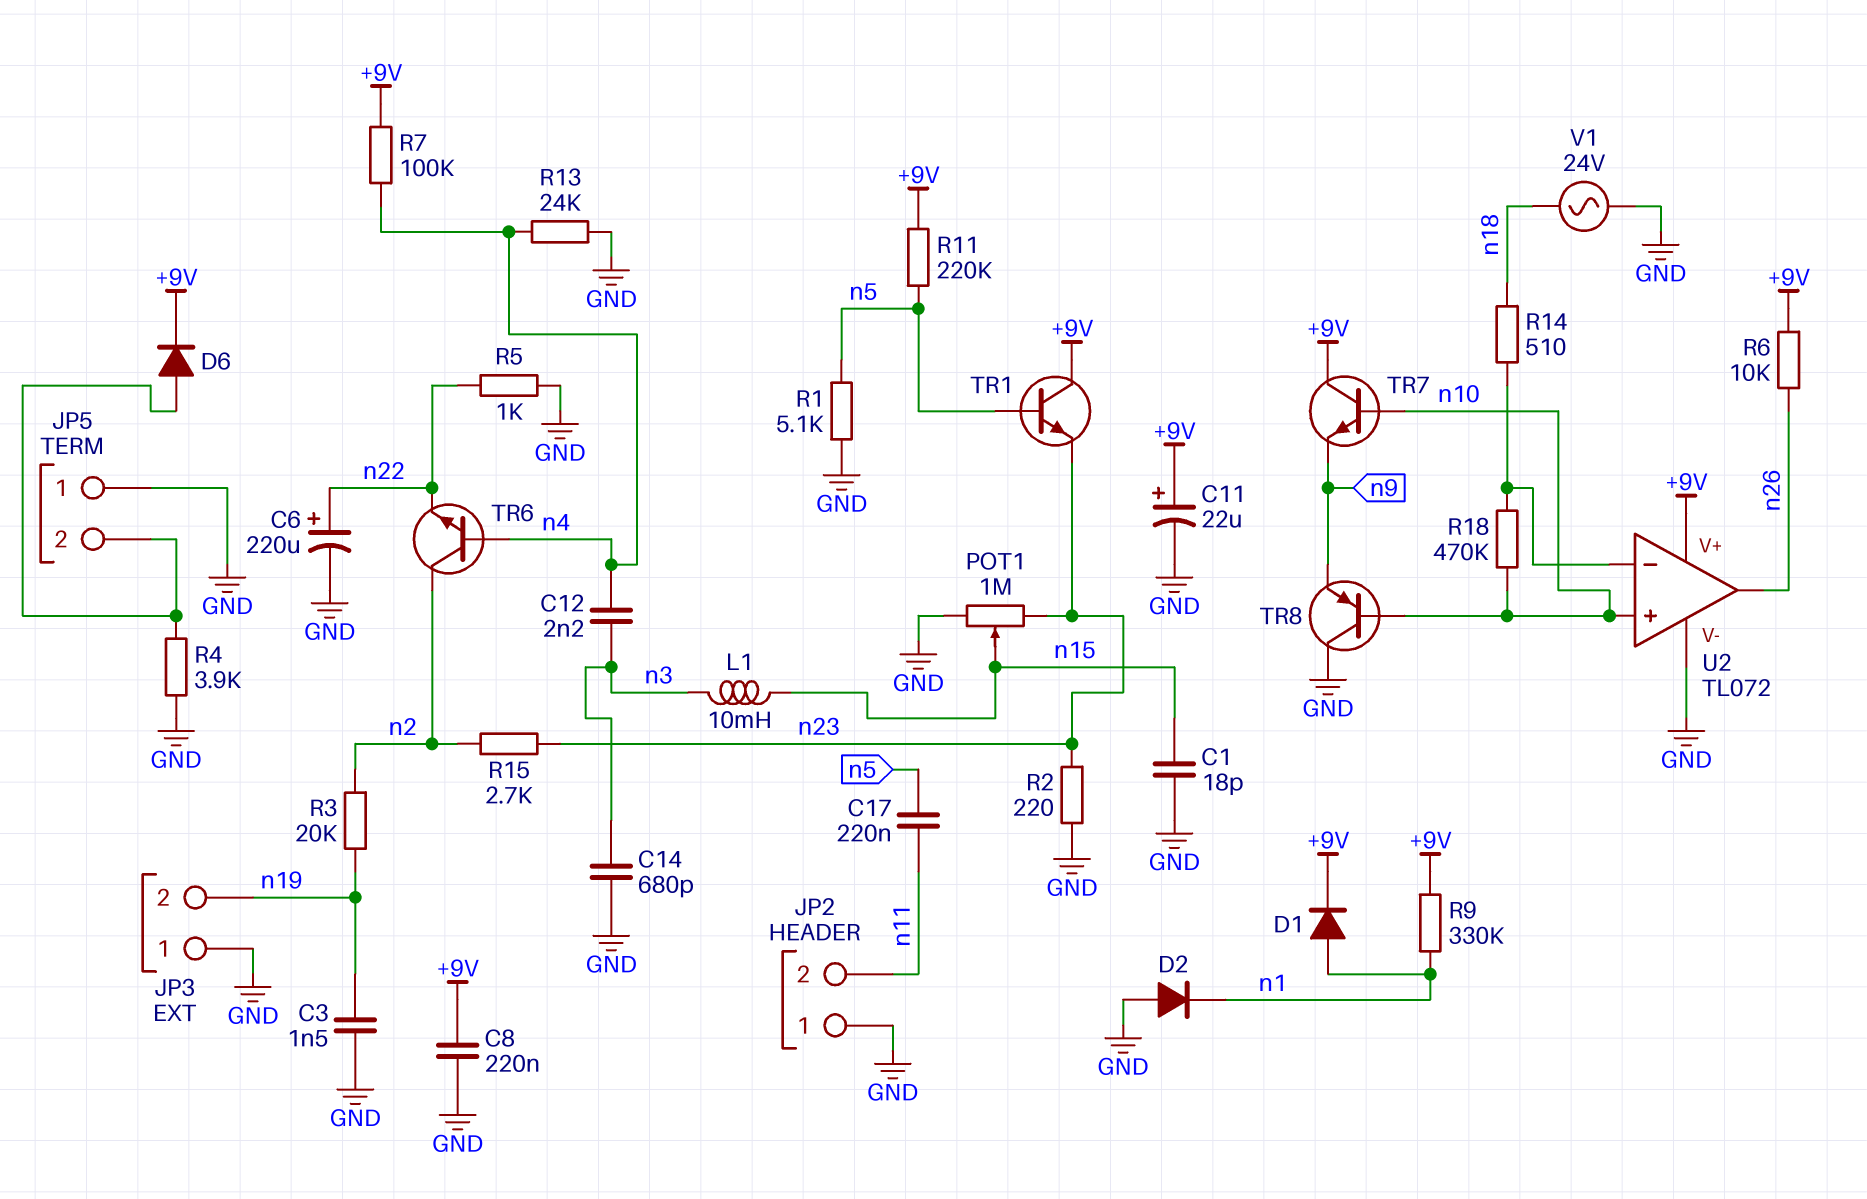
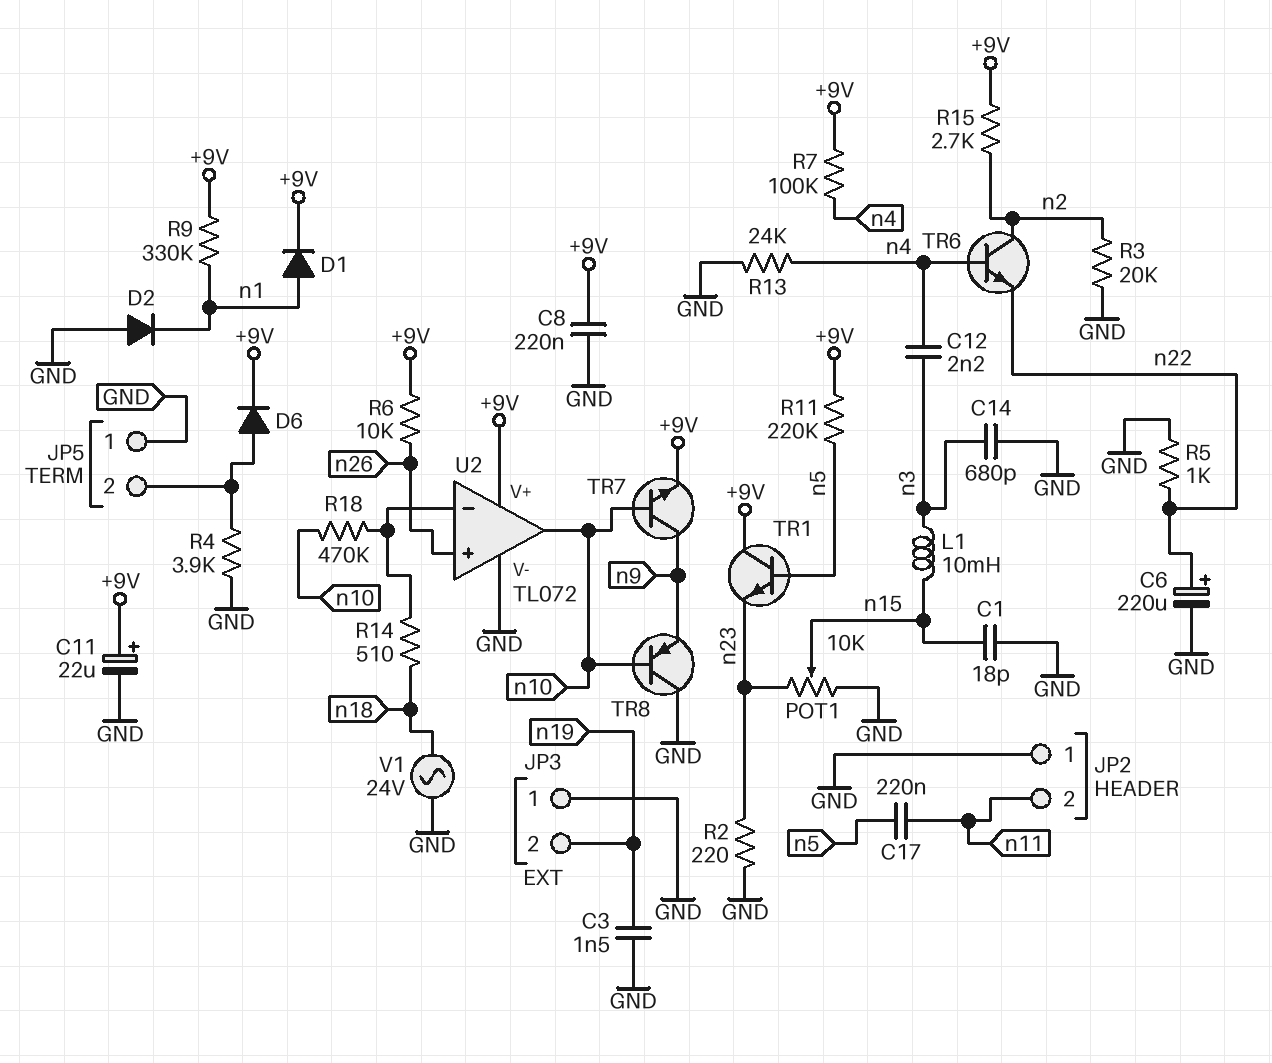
POT1: 1M (GND, n23, wiper n15) -> 10k (GND, n23, wiper n15)
R1: 5.1k (GND, n5) -> none
R3: 20k (n2, n19) -> 20k (GND, n2)
R15: 2.7k (n2, n23) -> 2.7k (+9V, n2)
TR7: NPN (B n10, C +9V, E n9) -> NPN (B n10, C n9, E +9V)
U2 pin in+: n10 -> n26
U2 pin out: n26 -> n10

